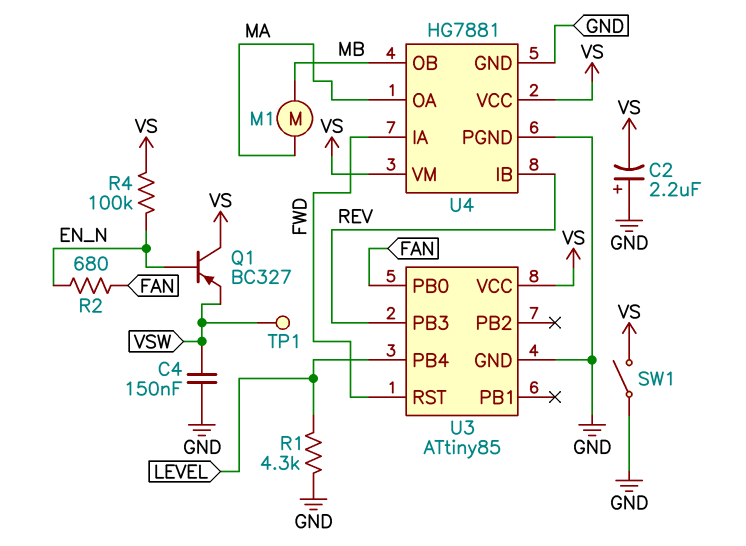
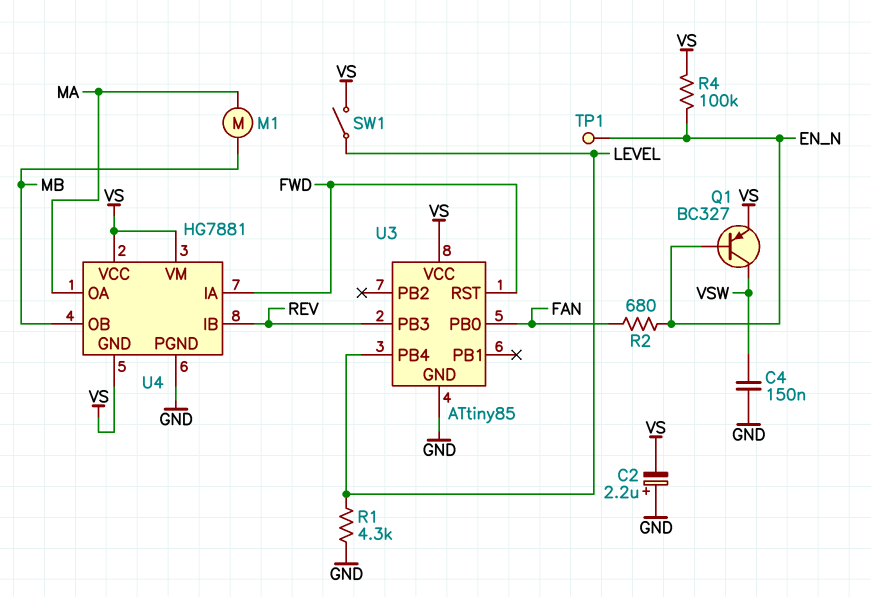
Q1: PNP BC327 (B EN_N, C VS, E VSW) -> PNP BC327 (B EN_N, C VSW, E VS)
SW1: switch (GND, VS) -> switch (LEVEL, VS)
TP1: test point (VSW) -> test point (EN_N)
U4 pin GND: GND -> VS

